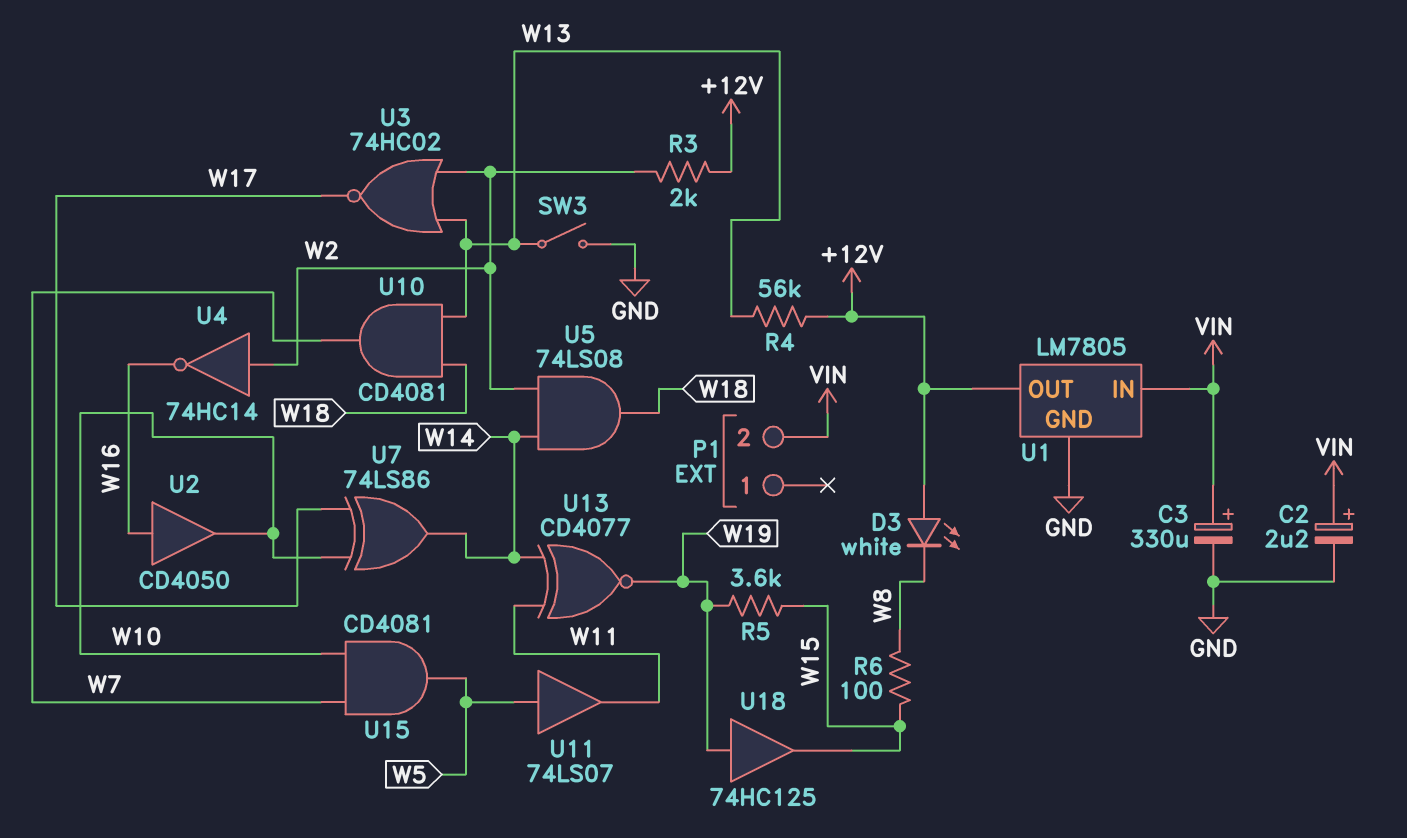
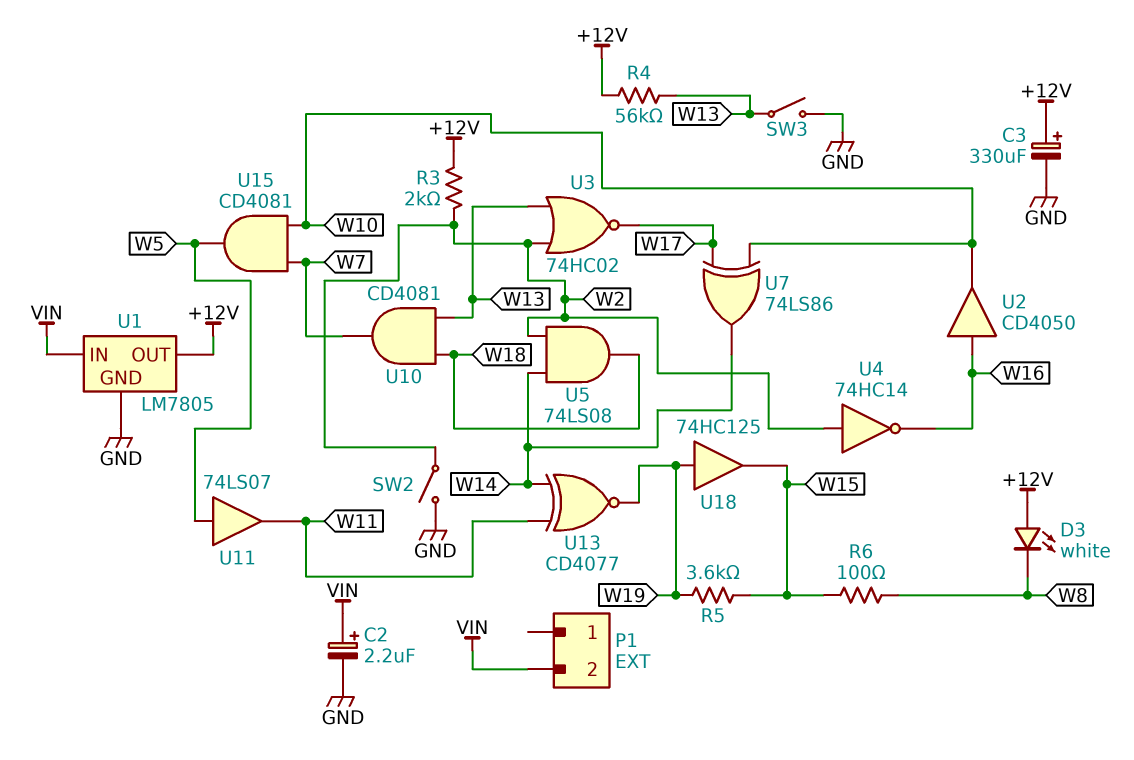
C3: 330uF (plus VIN, minus GND) -> 330uF (plus +12V, minus GND)
SW2: none -> switch (GND, W2)

